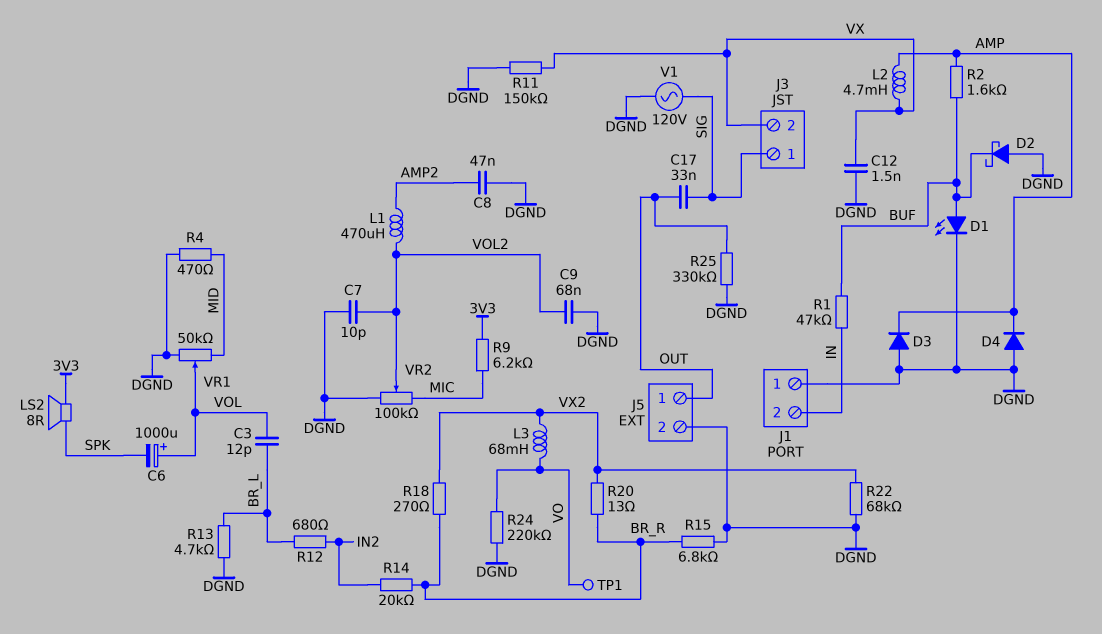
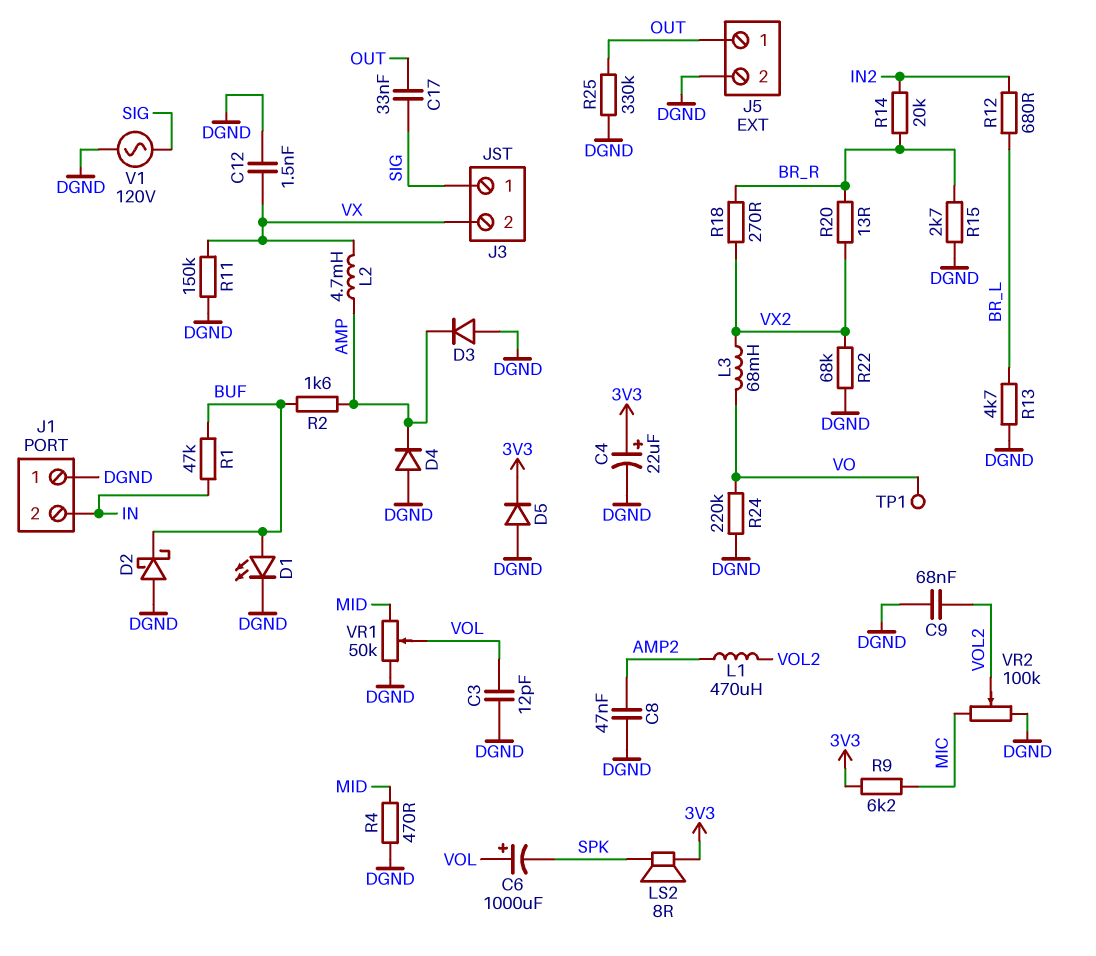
C3: 12pF (BR_L, VOL) -> 12pF (DGND, VOL)
C4: none -> 22uF (plus 3V3, minus DGND)
C7: 10pF (DGND, VOL2) -> none
D5: none -> diode (A DGND, K 3V3)
R15: 6.8k (BR_R, DGND) -> 2.7k (BR_R, DGND)

